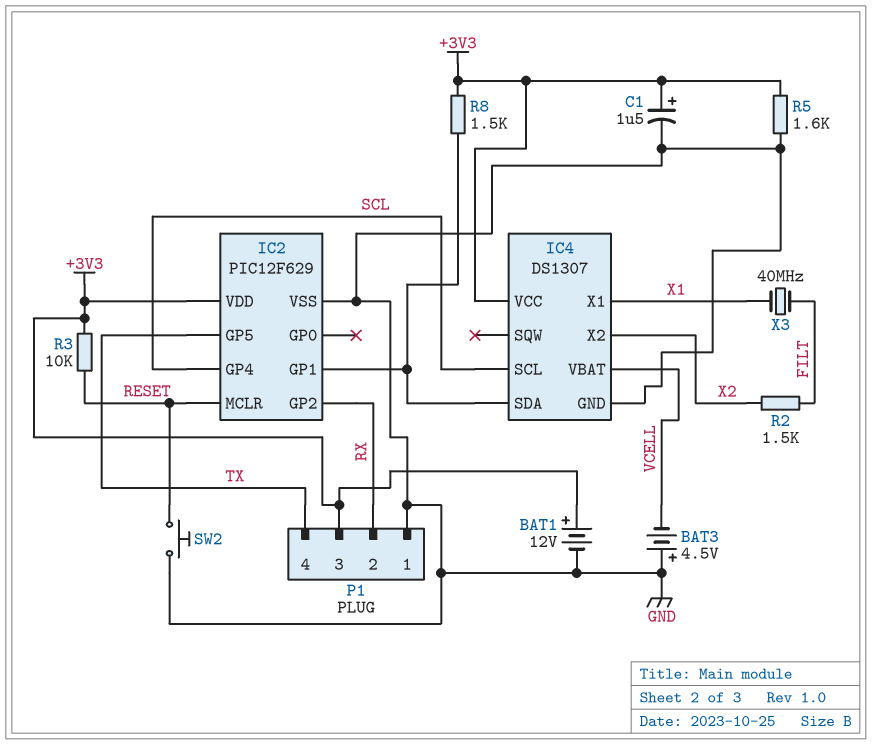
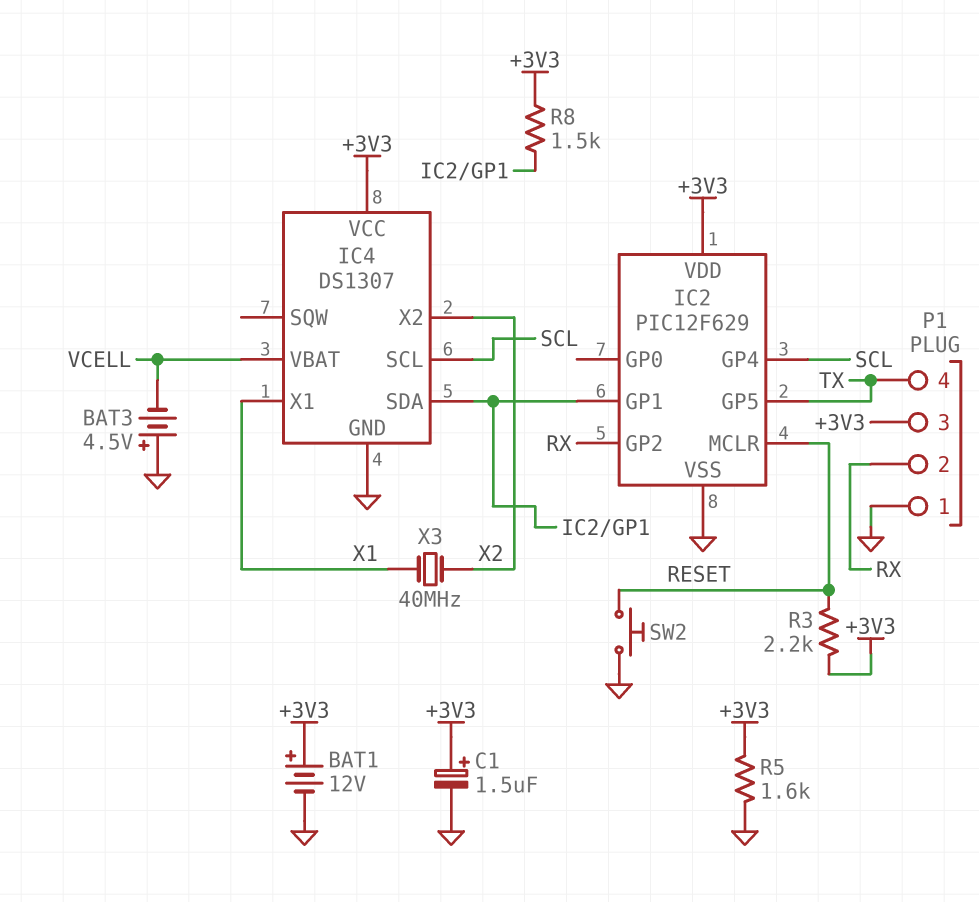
R2: 1.5k (FILT, X2) -> none
R3: 10k (+3V3, RESET) -> 2.2k (+3V3, RESET)
X3: 40MHz (FILT, X1) -> 40MHz (X1, X2)

